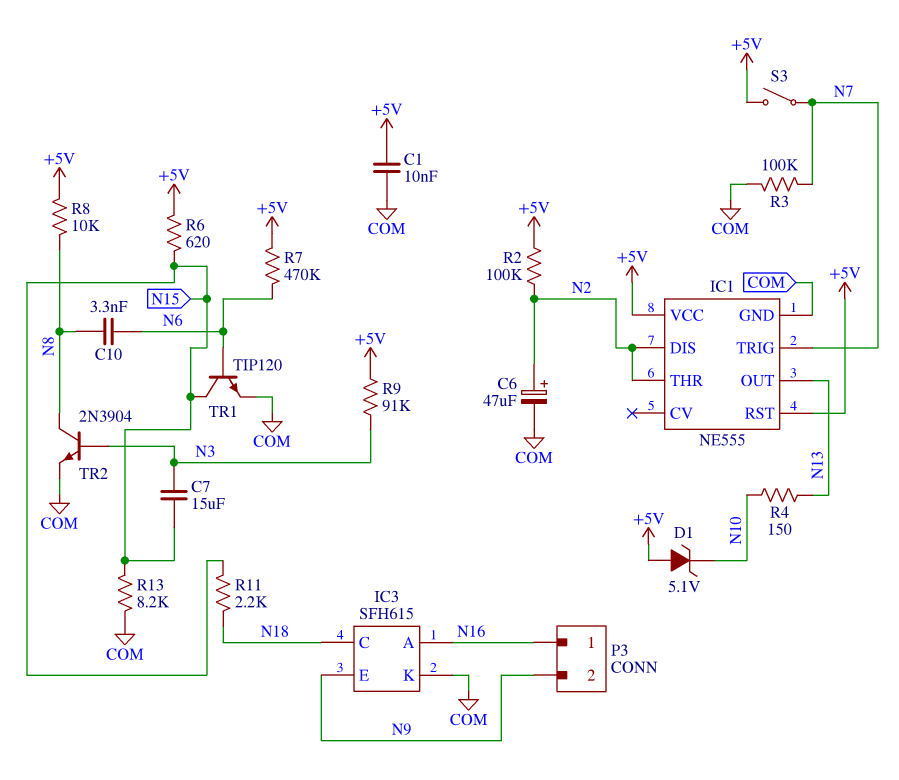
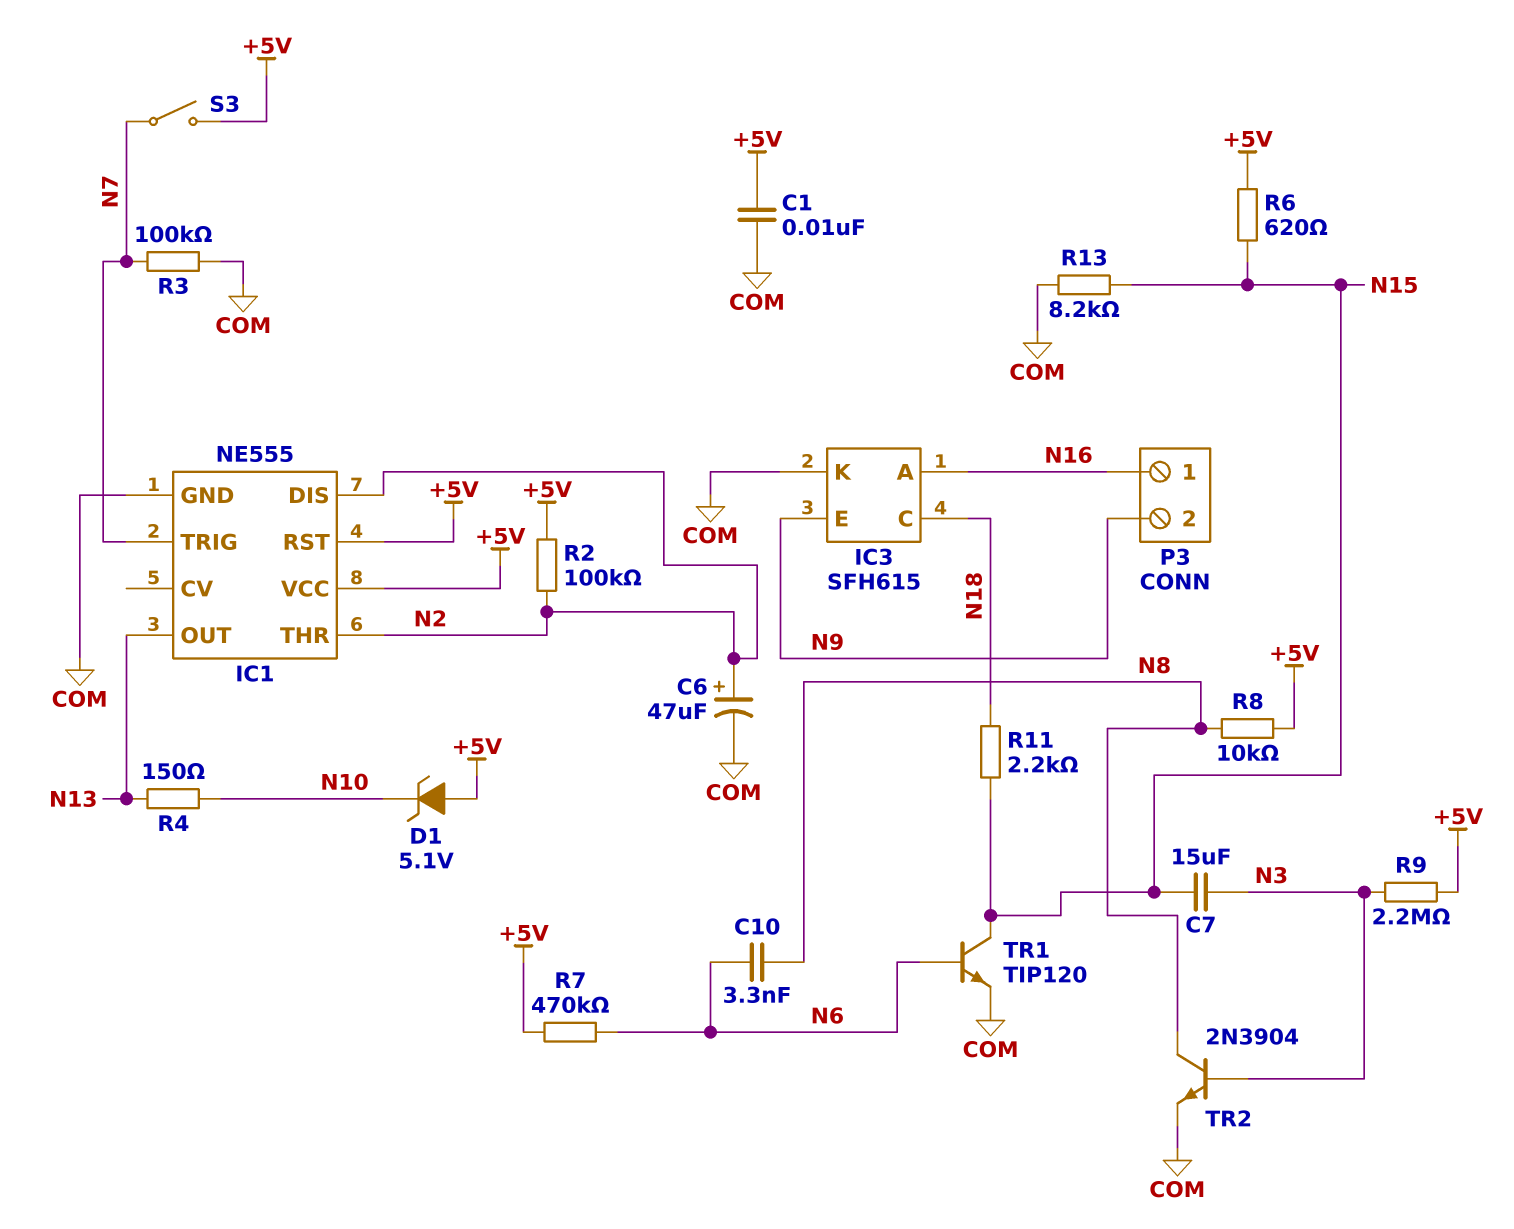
R9: 91k (+5V, N3) -> 2.2M (+5V, N3)

